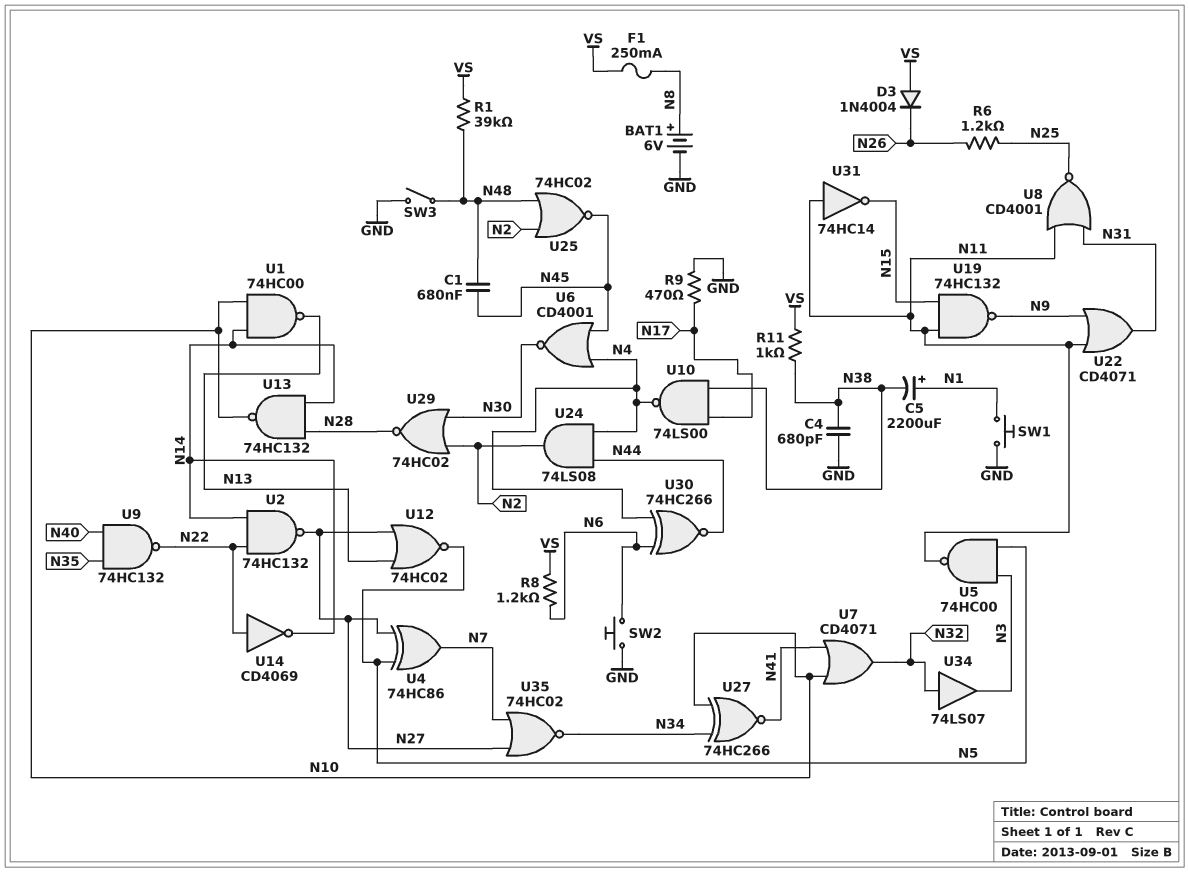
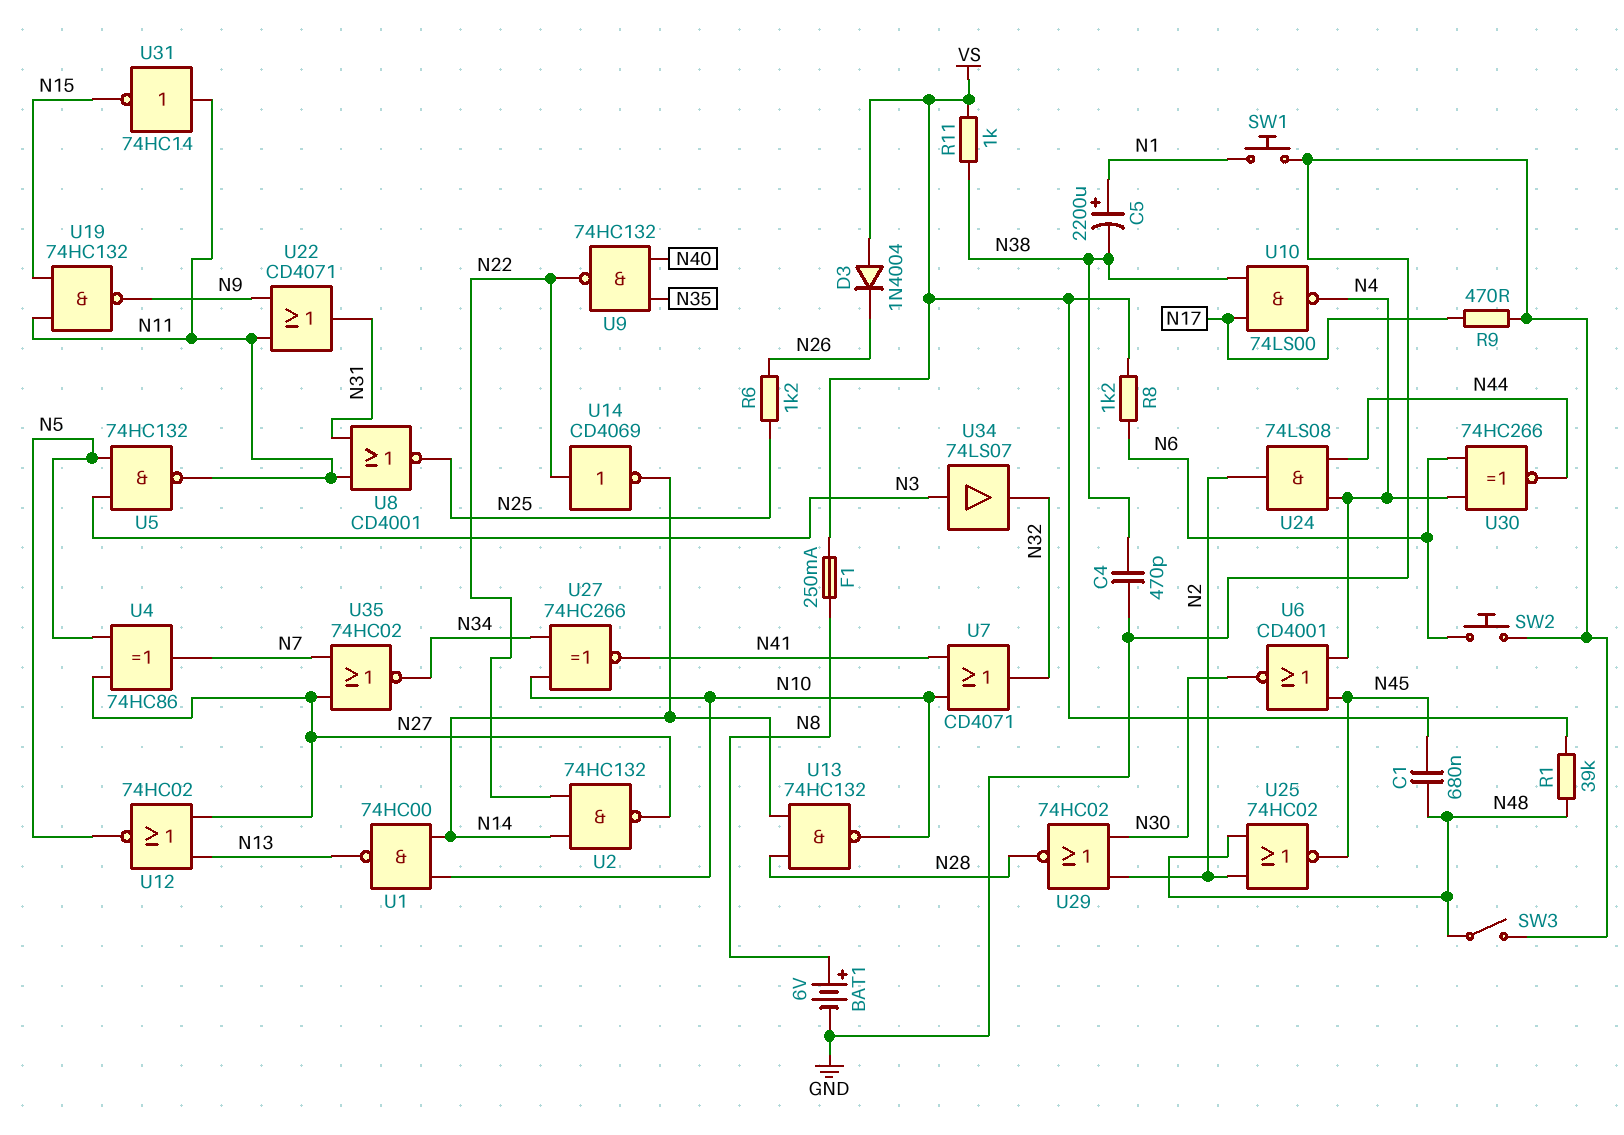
C4: 680pF (GND, N38) -> 470pF (GND, N38)
U5: NAND 74HC00 (in N3, in N5, out N11) -> NAND 74HC132 (in N3, in N5, out N11)
U34: buffer 74LS07 (in N32, out N3) -> buffer 74LS07 (in N3, out N32)

